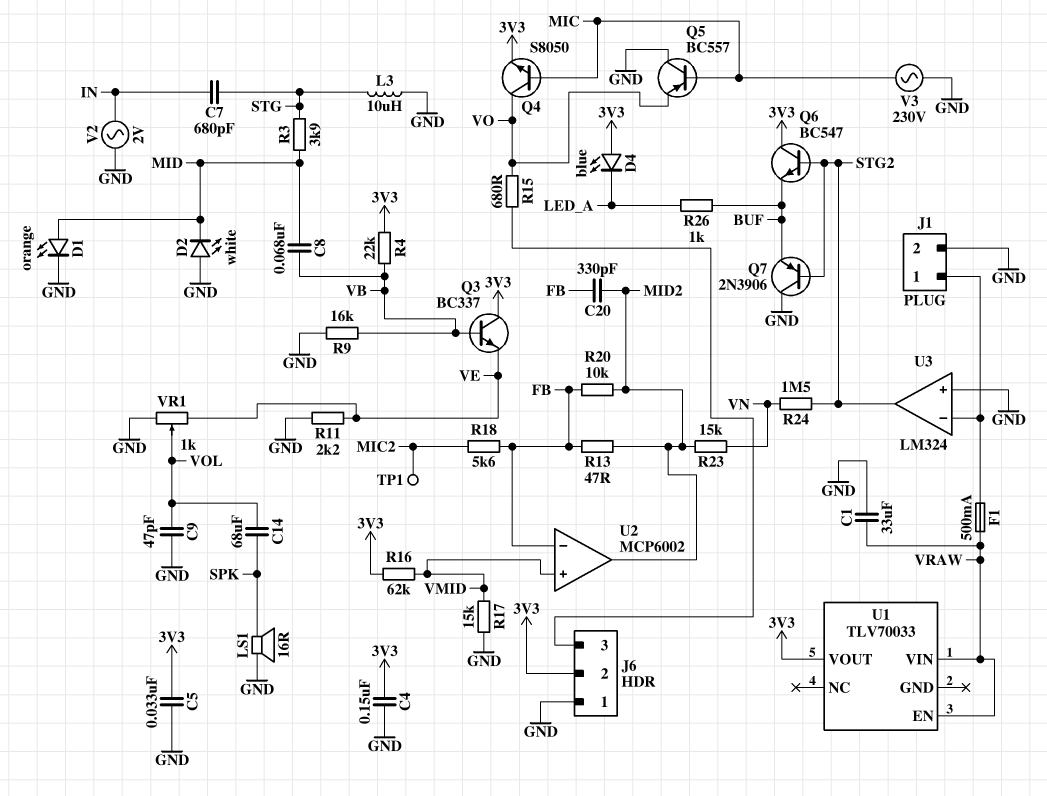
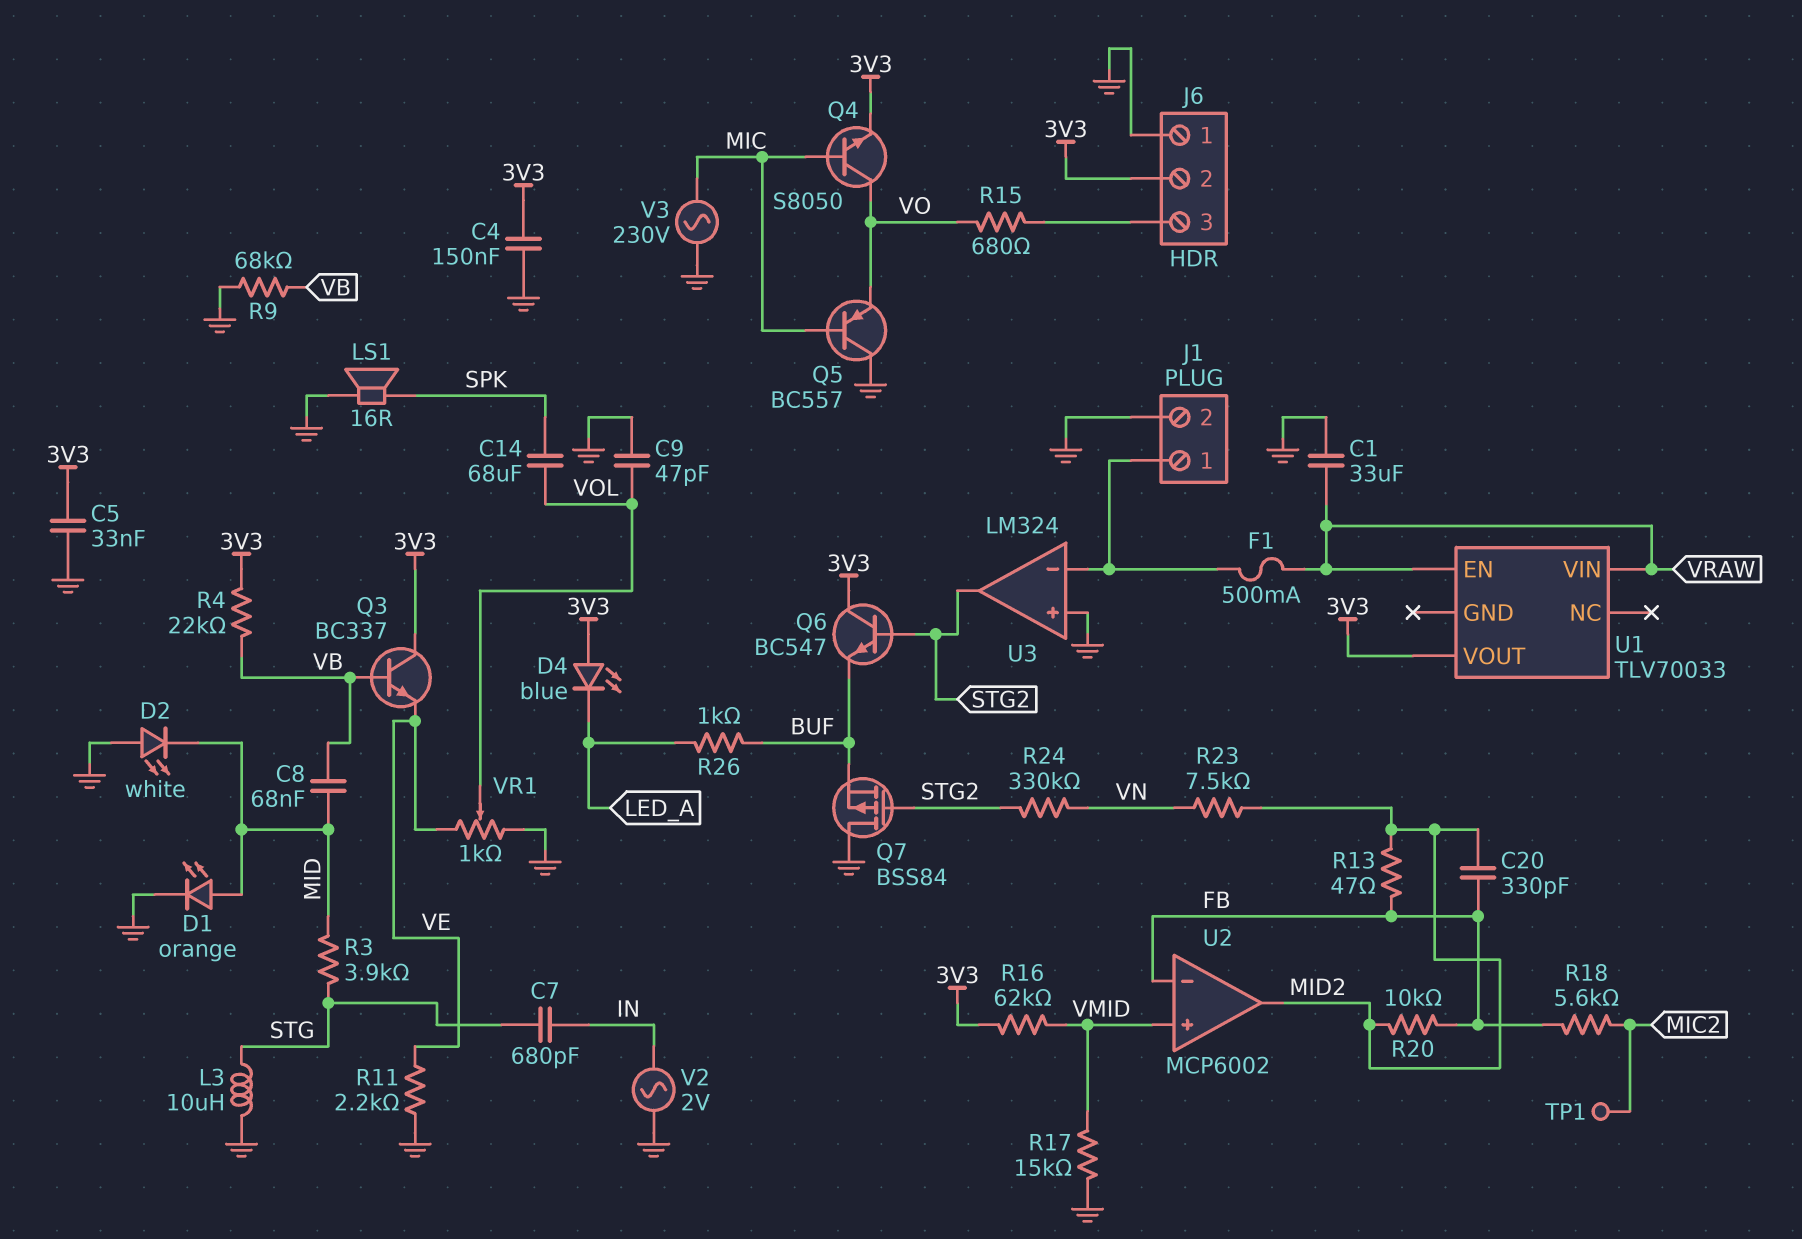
Q7: PNP 2N3906 (B STG2, C GND, E BUF) -> PMOS BSS84 (G STG2, D GND, S BUF)
R9: 16k (GND, VB) -> 68k (GND, VB)
R23: 15k (MID2, VN) -> 7.5k (MID2, VN)
R24: 1.5M (STG2, VN) -> 330k (STG2, VN)

